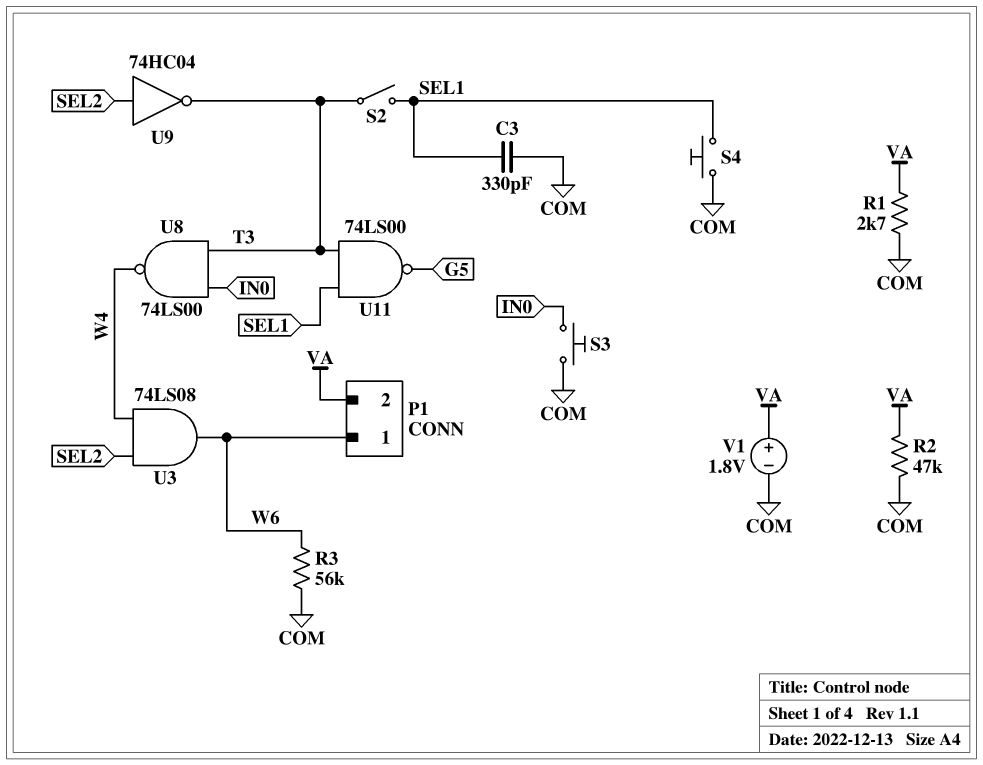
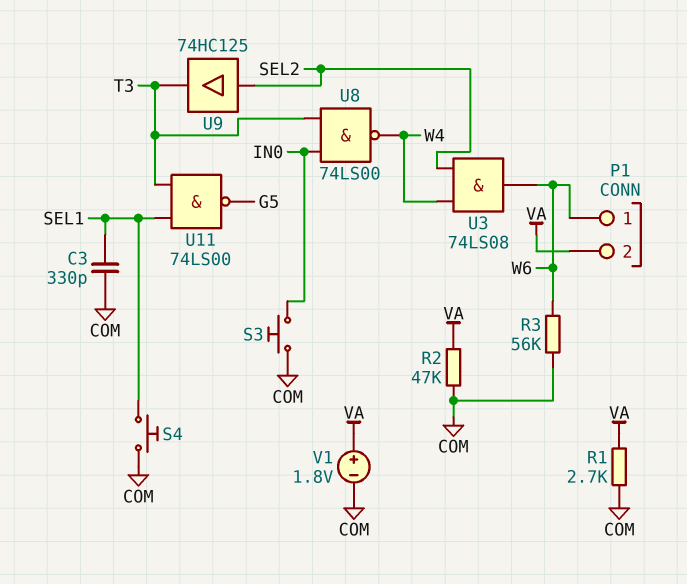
S2: switch (SEL1, T3) -> none
U9: NOT 74HC04 (in SEL2, out T3) -> buffer 74HC125 (in SEL2, out T3)

